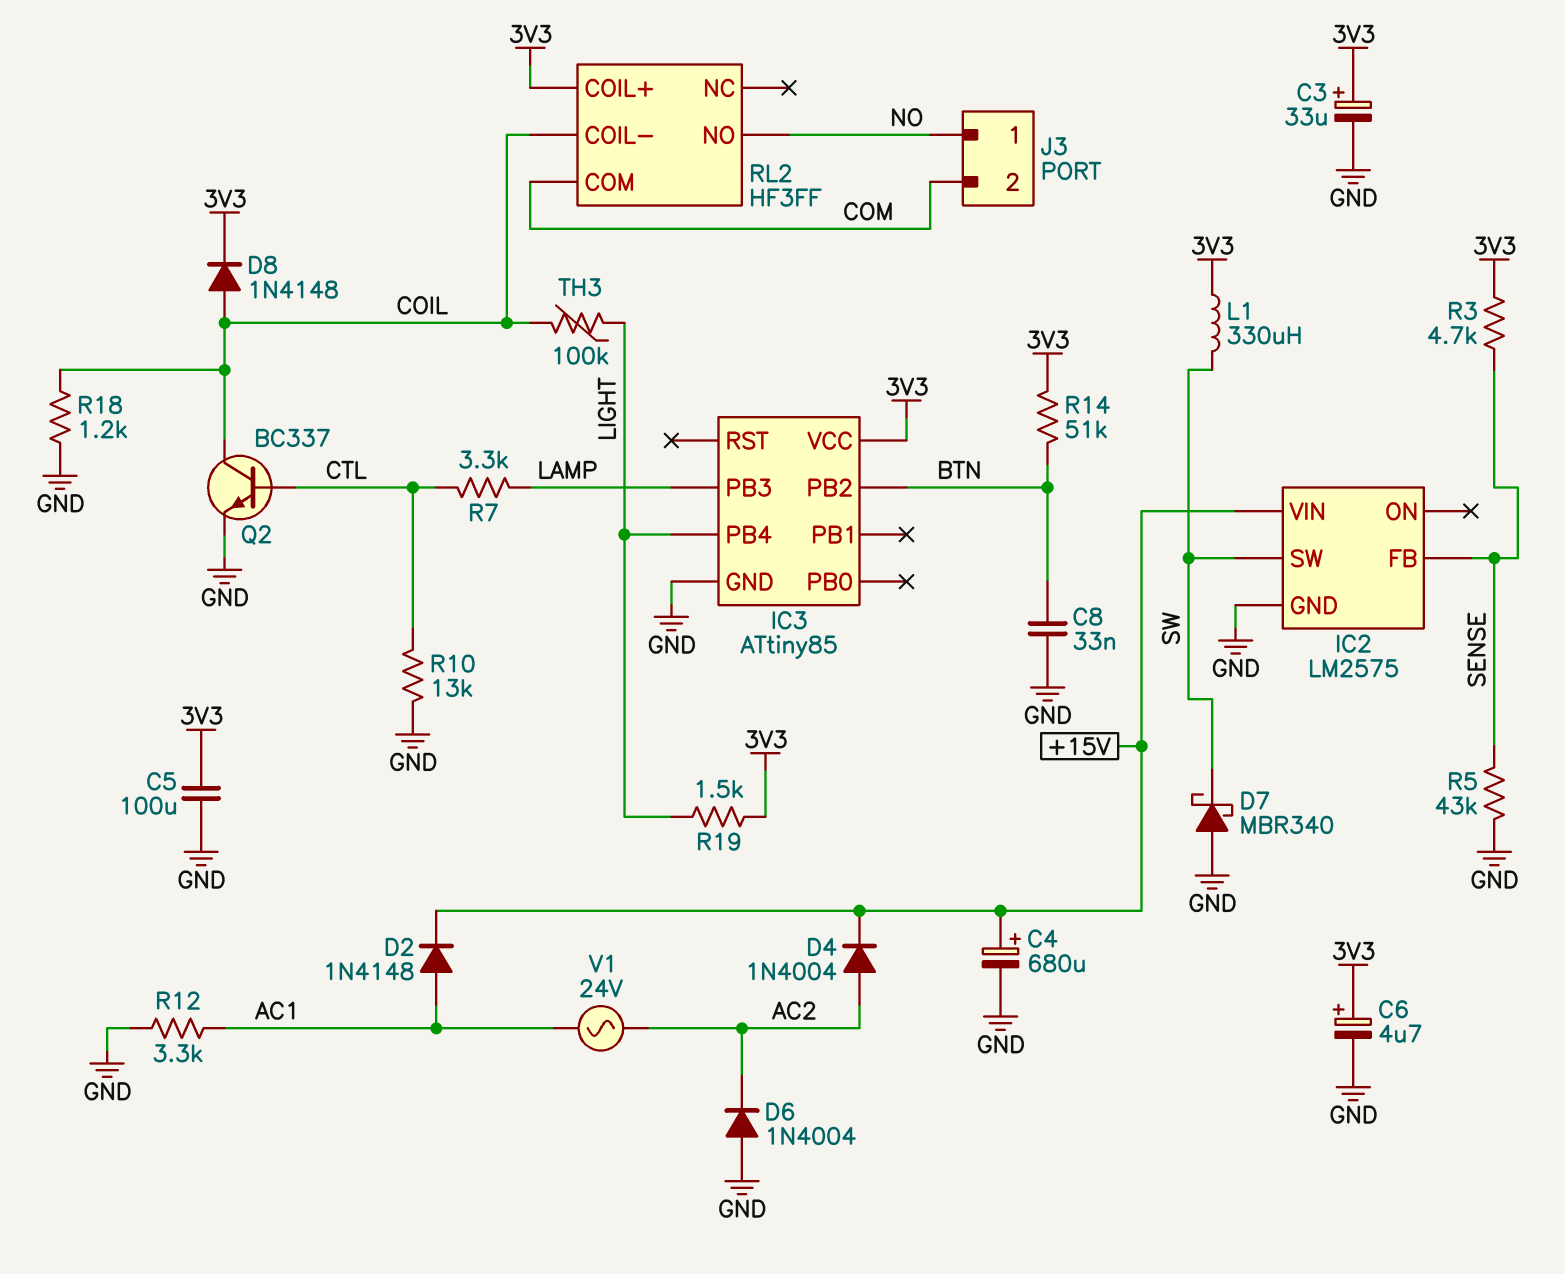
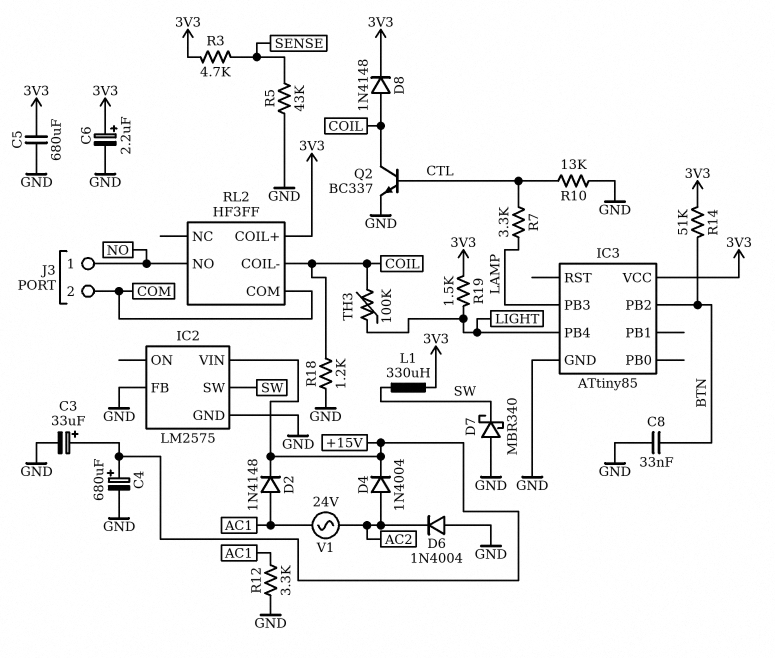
C3: 33uF (plus 3V3, minus GND) -> 33uF (plus +15V, minus GND)
C5: 100uF (3V3, GND) -> 680uF (3V3, GND)
C6: 4.7uF (plus 3V3, minus GND) -> 2.2uF (plus 3V3, minus GND)
IC2 pin FB: SENSE -> GND

